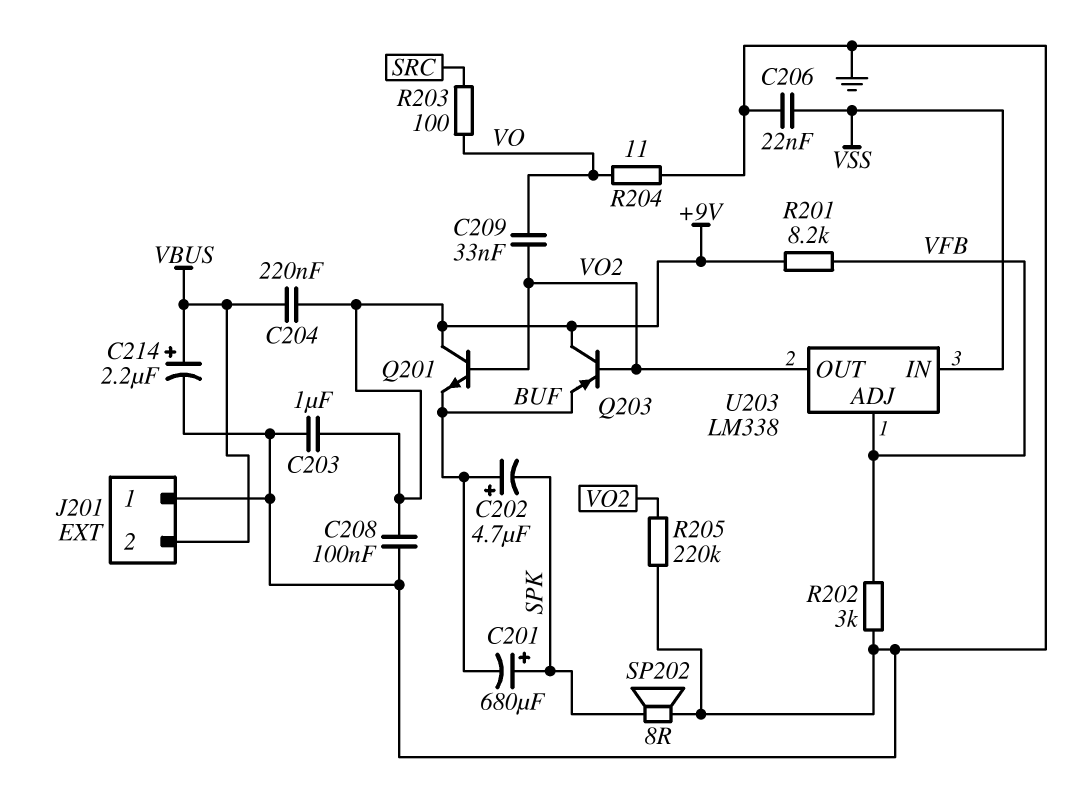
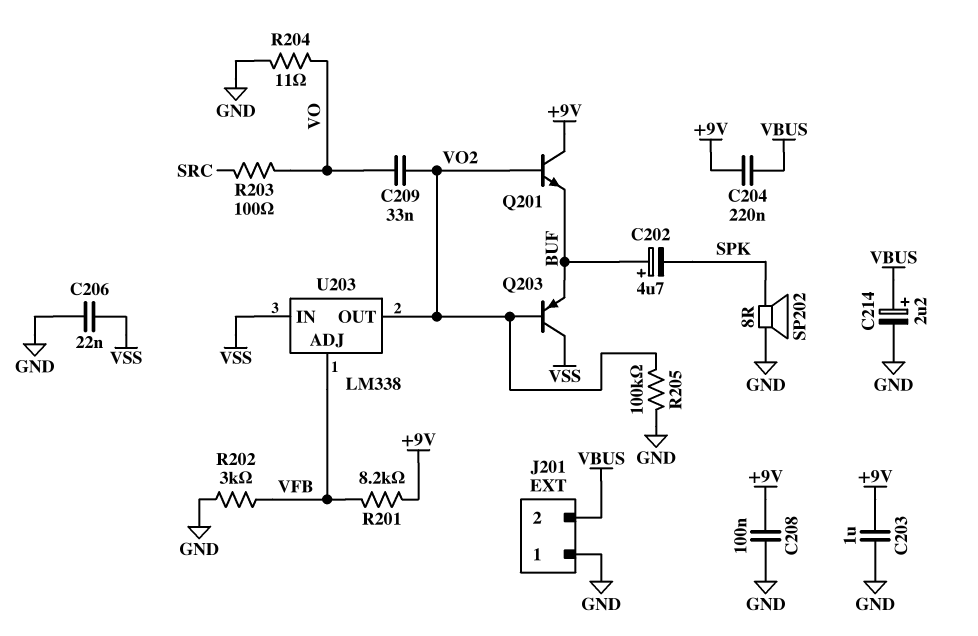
C201: 680uF (plus SPK, minus BUF) -> none
Q203: PNP (B VO2, C +9V, E BUF) -> PNP (B VO2, C VSS, E BUF)
R205: 220k (GND, VO2) -> 100k (GND, VO2)

